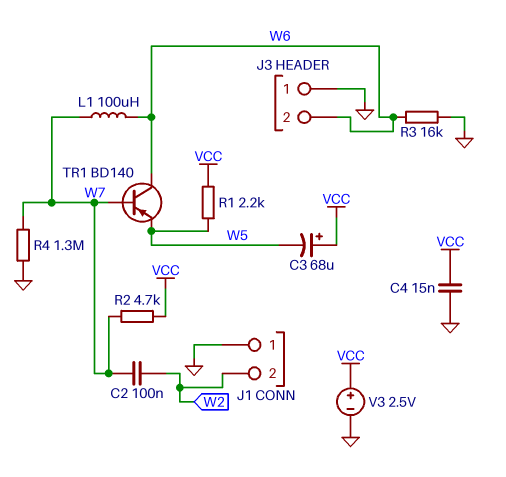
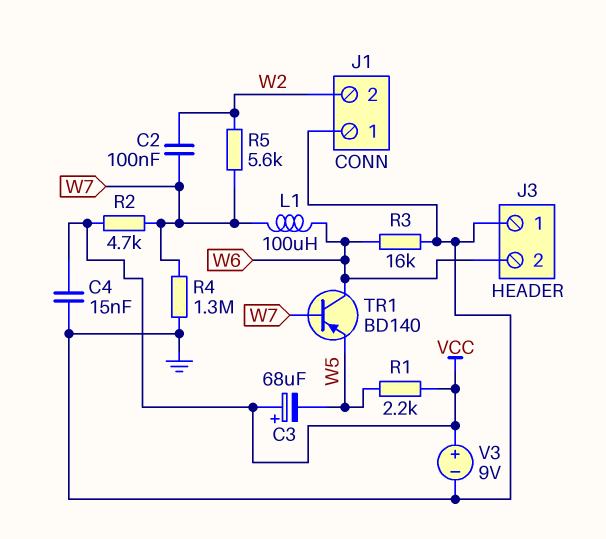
R5: none -> 5.6k (W2, W7)
V3: 2.5V (plus VCC, minus GND) -> 9V (plus VCC, minus GND)

